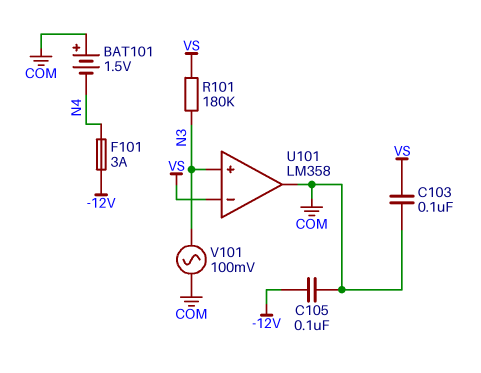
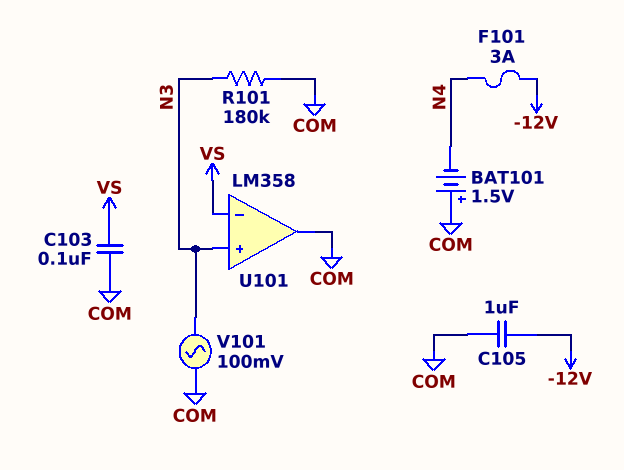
C105: 100nF (-12V, COM) -> 1uF (-12V, COM)
R101: 180k (N3, VS) -> 180k (COM, N3)

